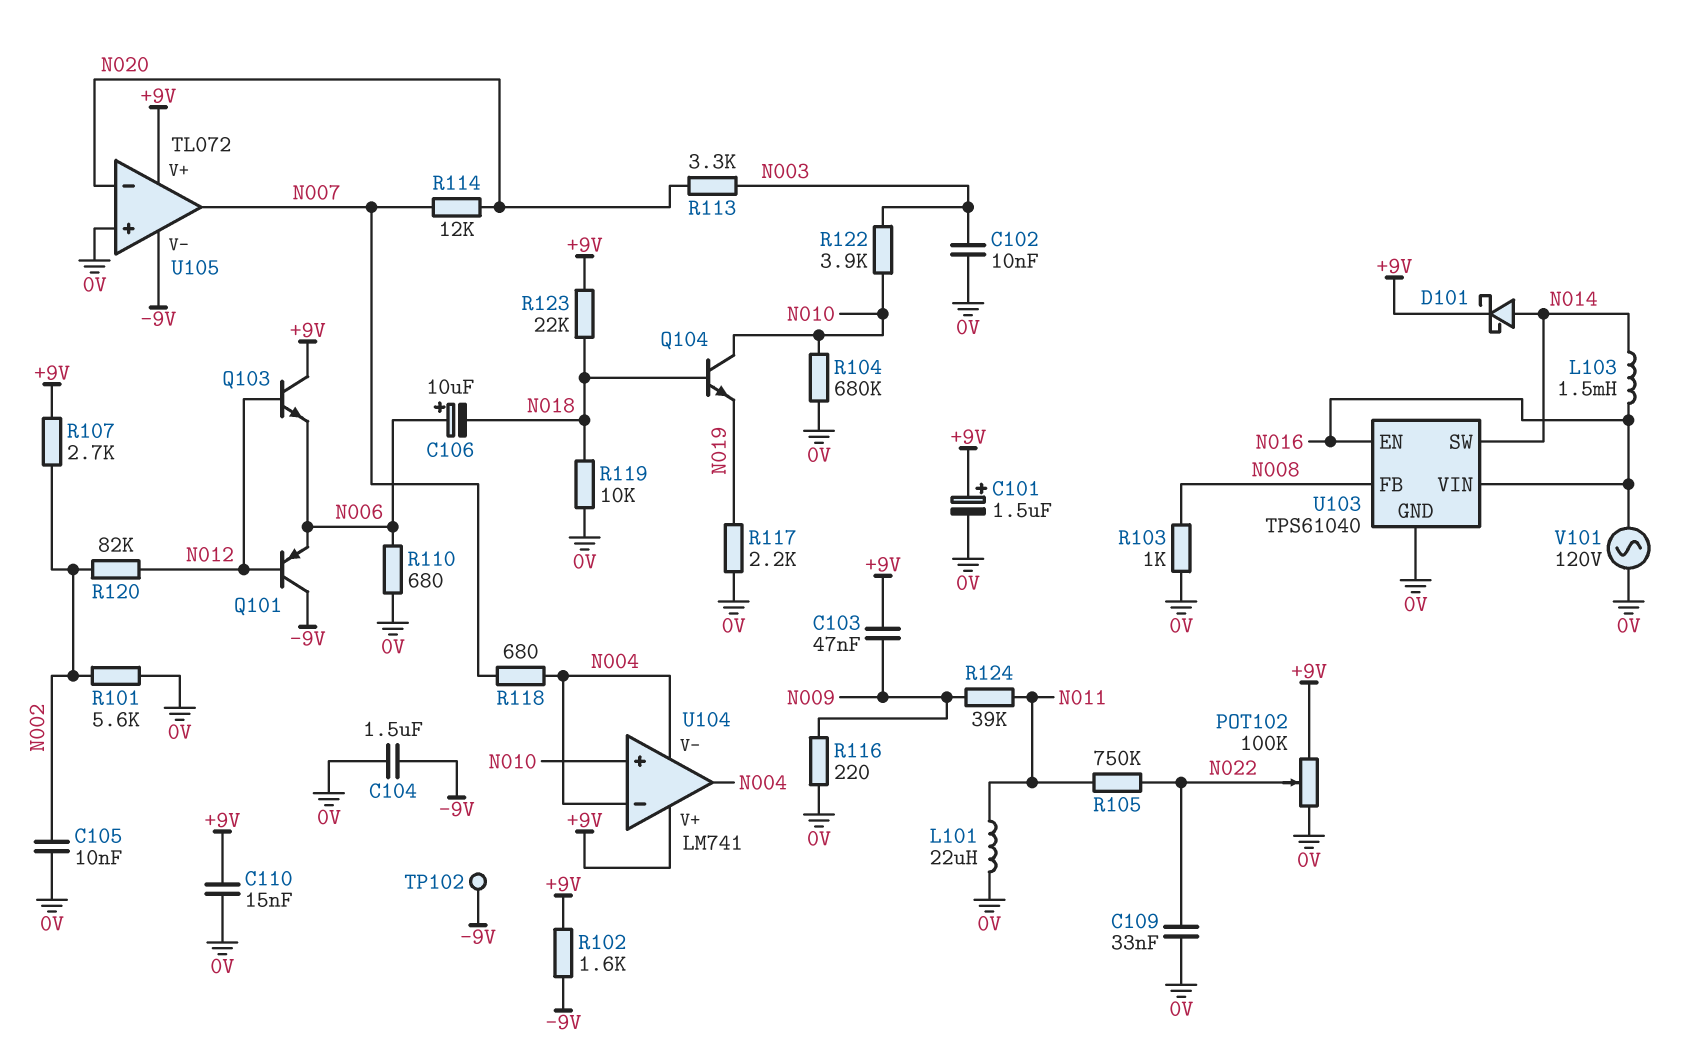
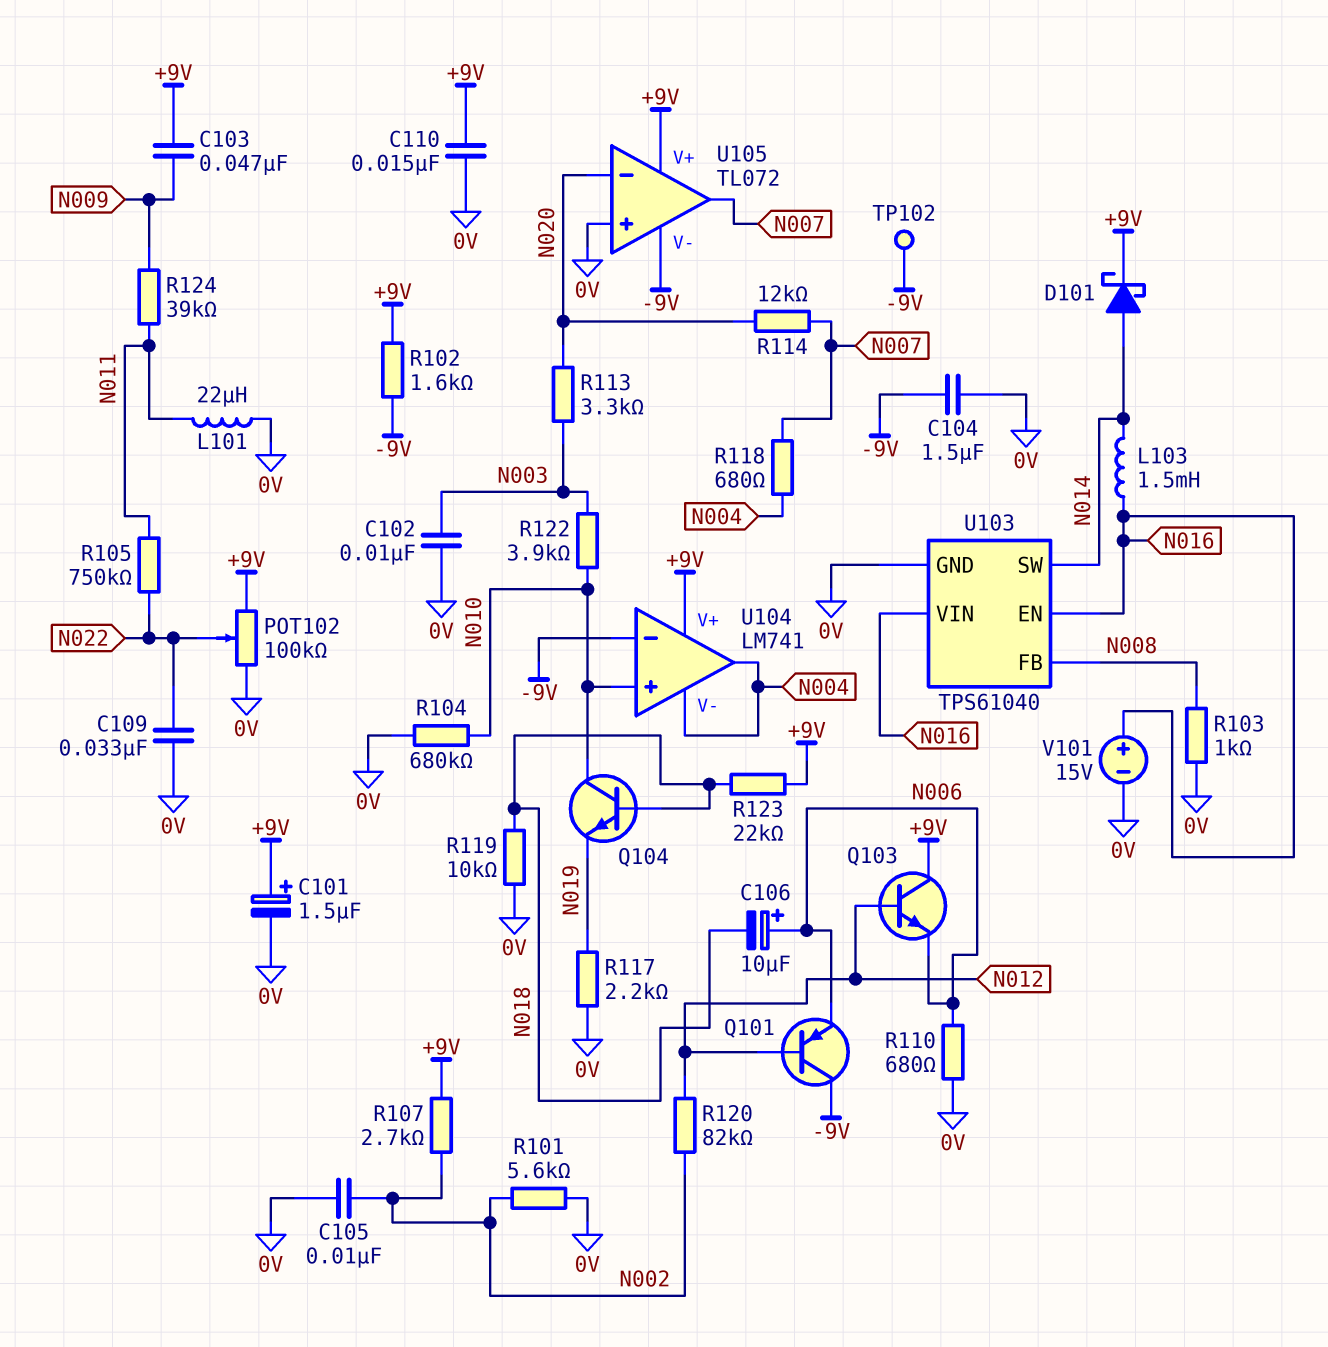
R116: 220 (0V, N009) -> none
U104 pin in-: N004 -> -9V
V101: AC 120V (0V, N016) -> 15V (plus N016, minus 0V)

